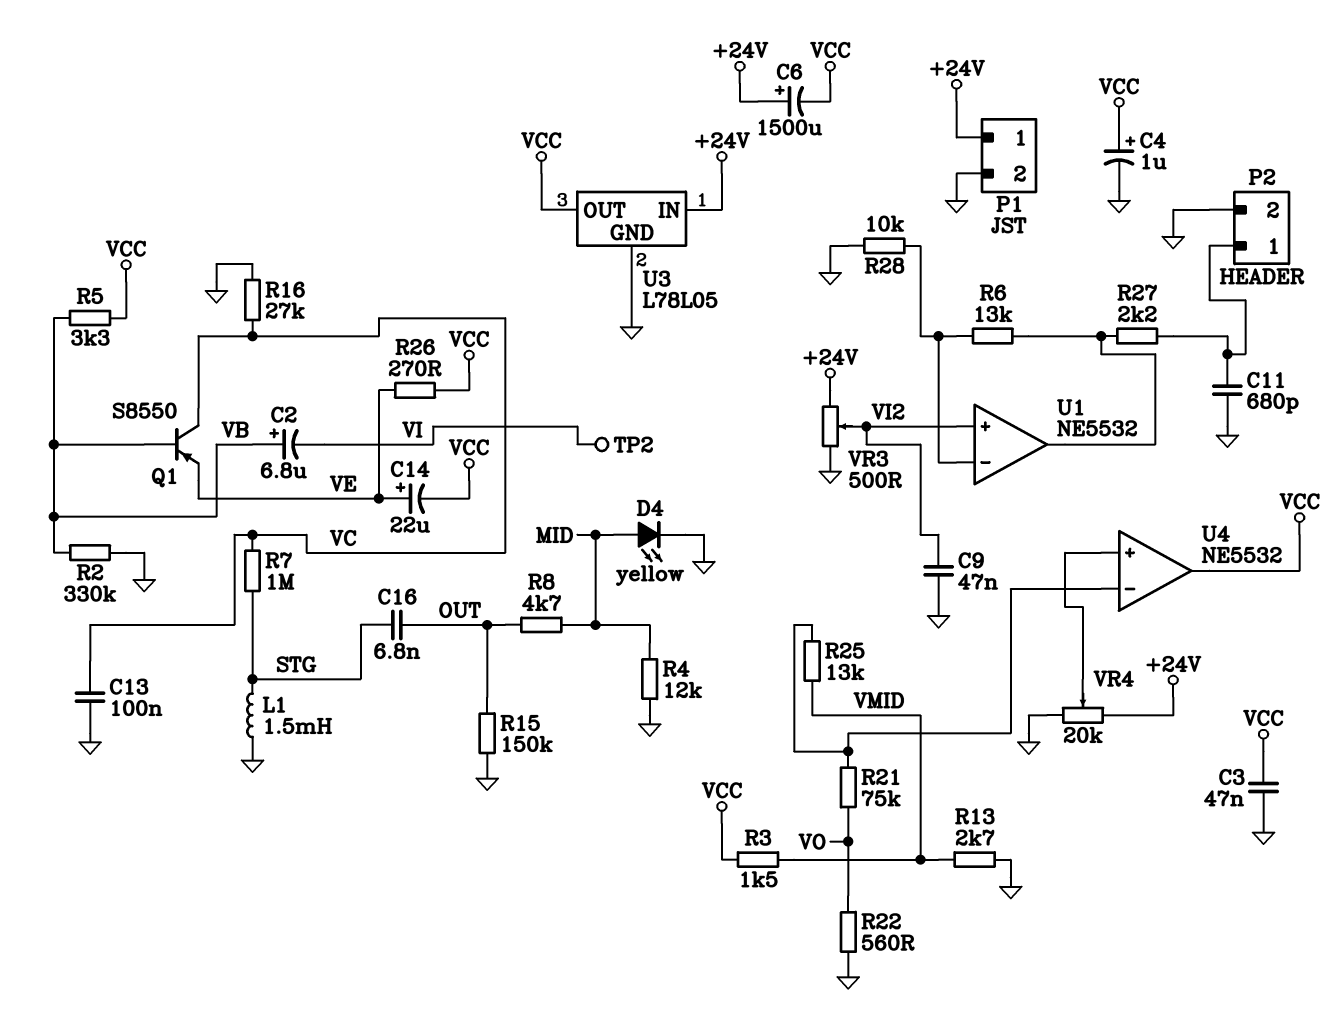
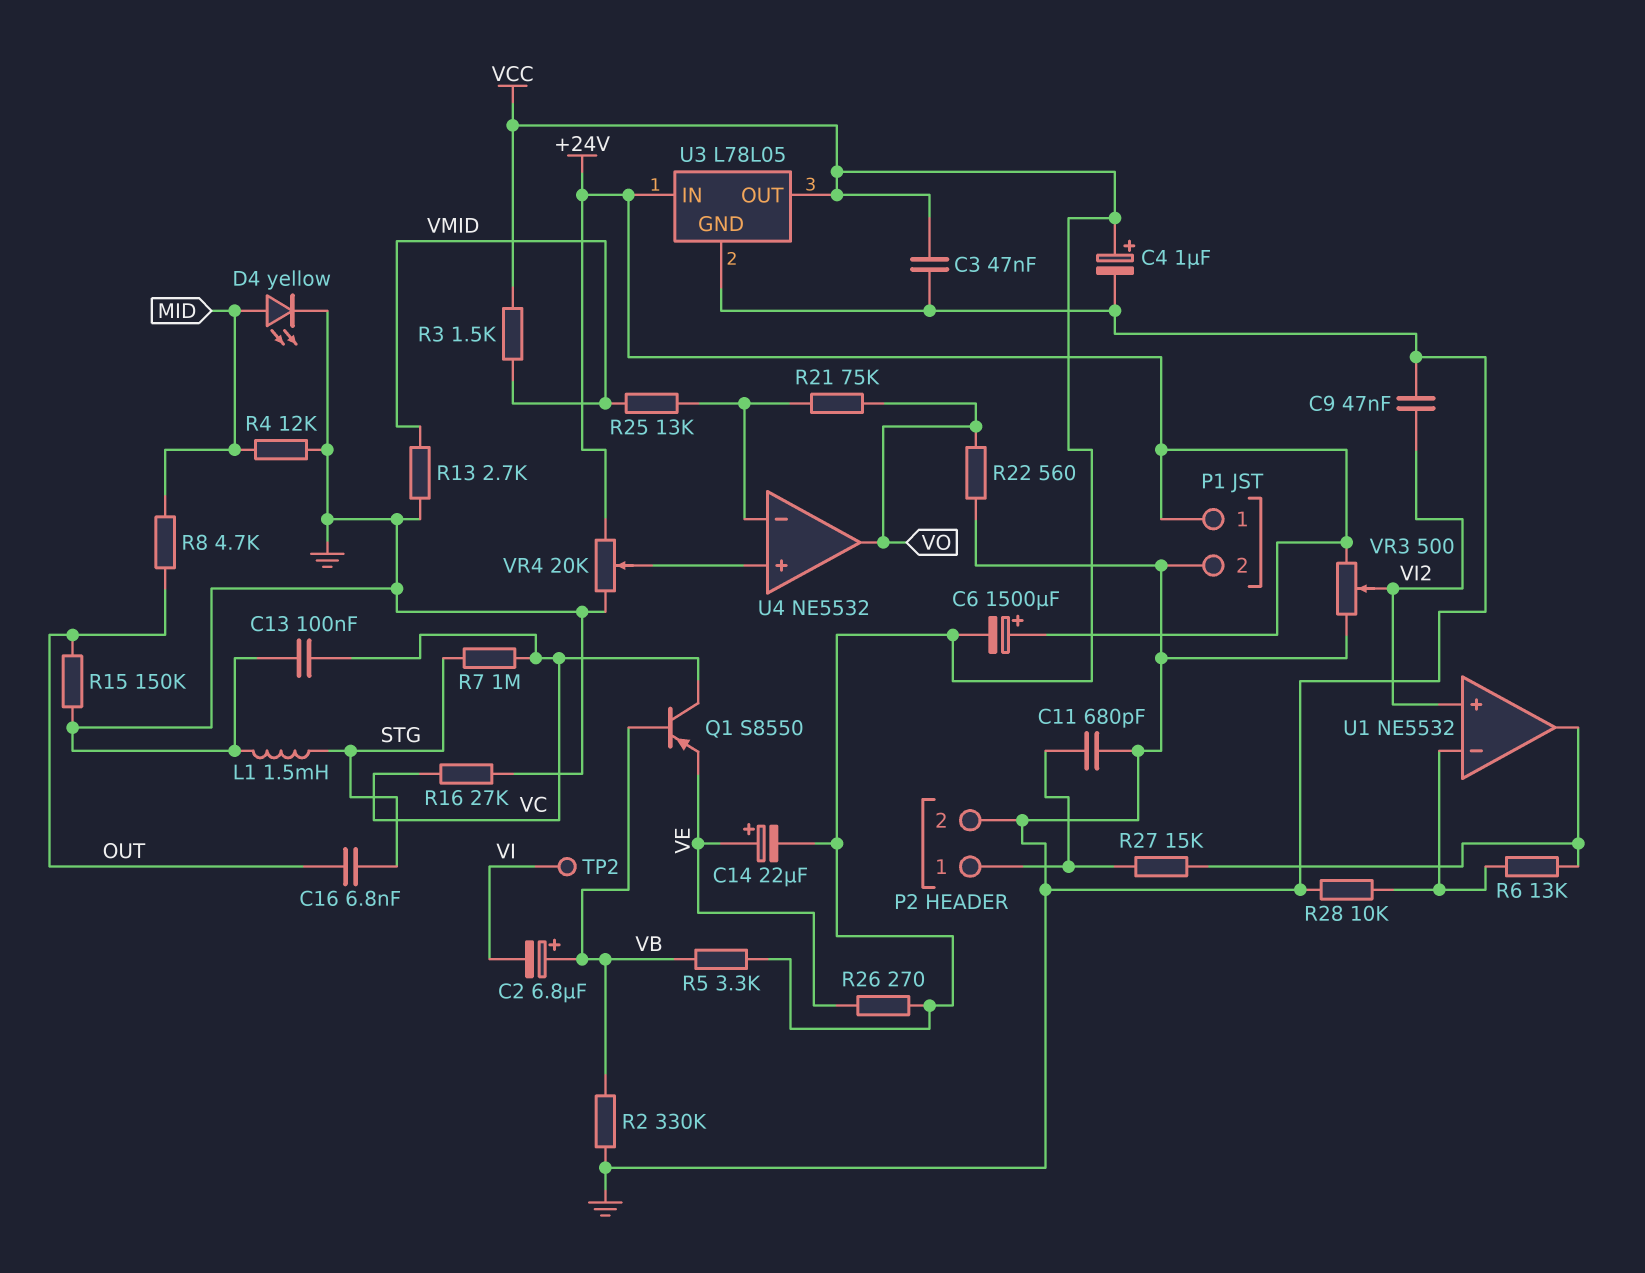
R27: 2.2k (P2/1, U1/out) -> 15k (P2/1, U1/out)
U4 pin out: VCC -> VO

